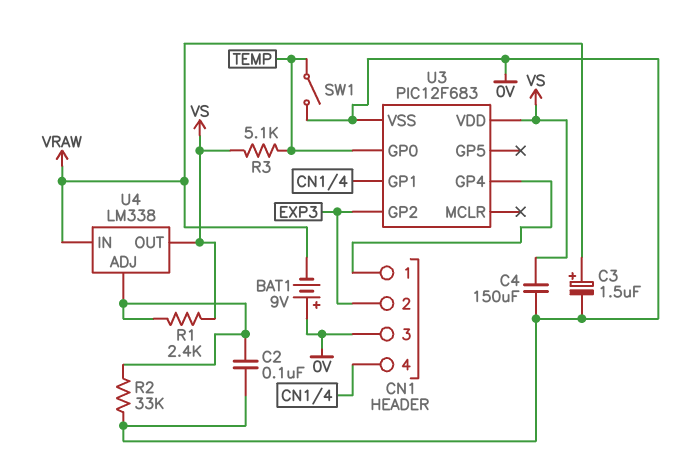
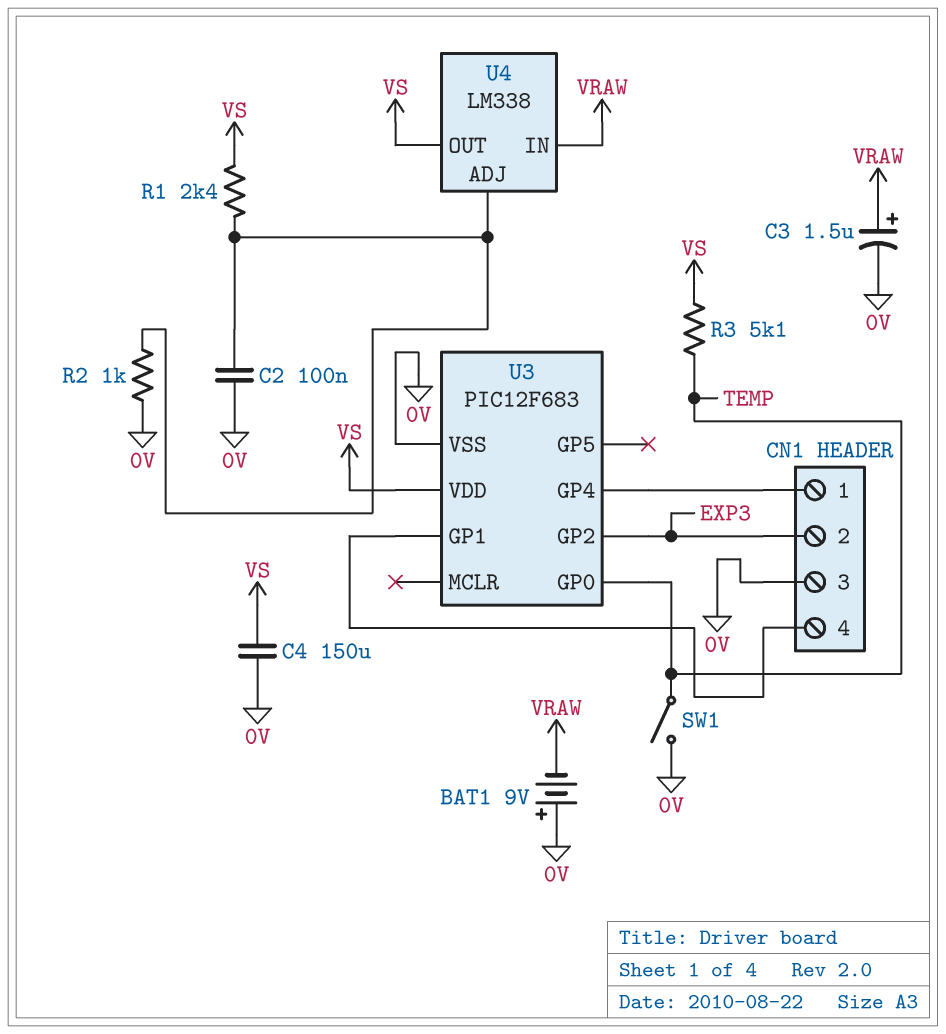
R2: 33k (0V, U4/ADJ) -> 1k (0V, U4/ADJ)

